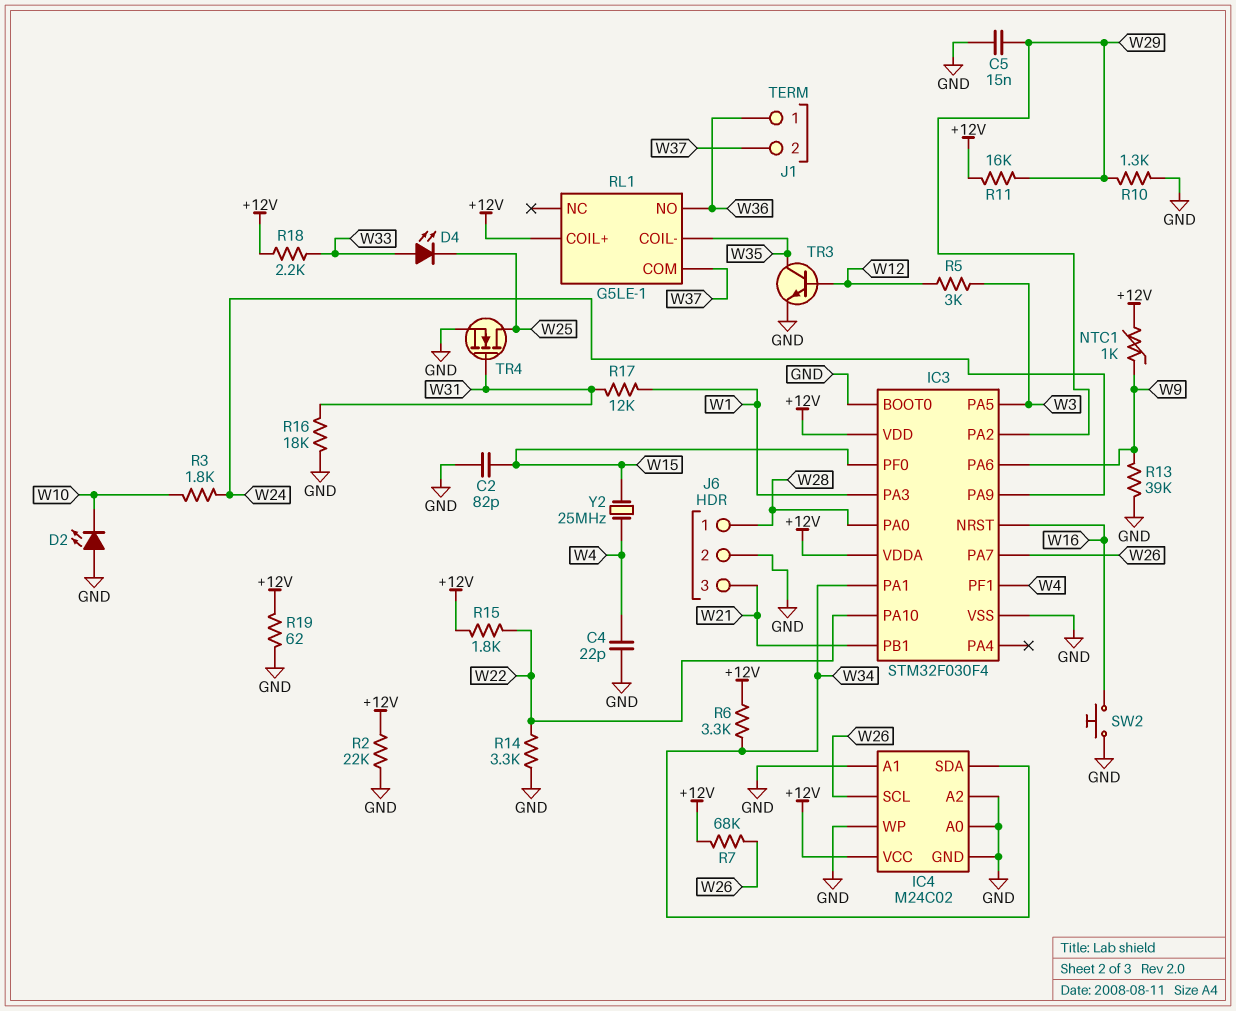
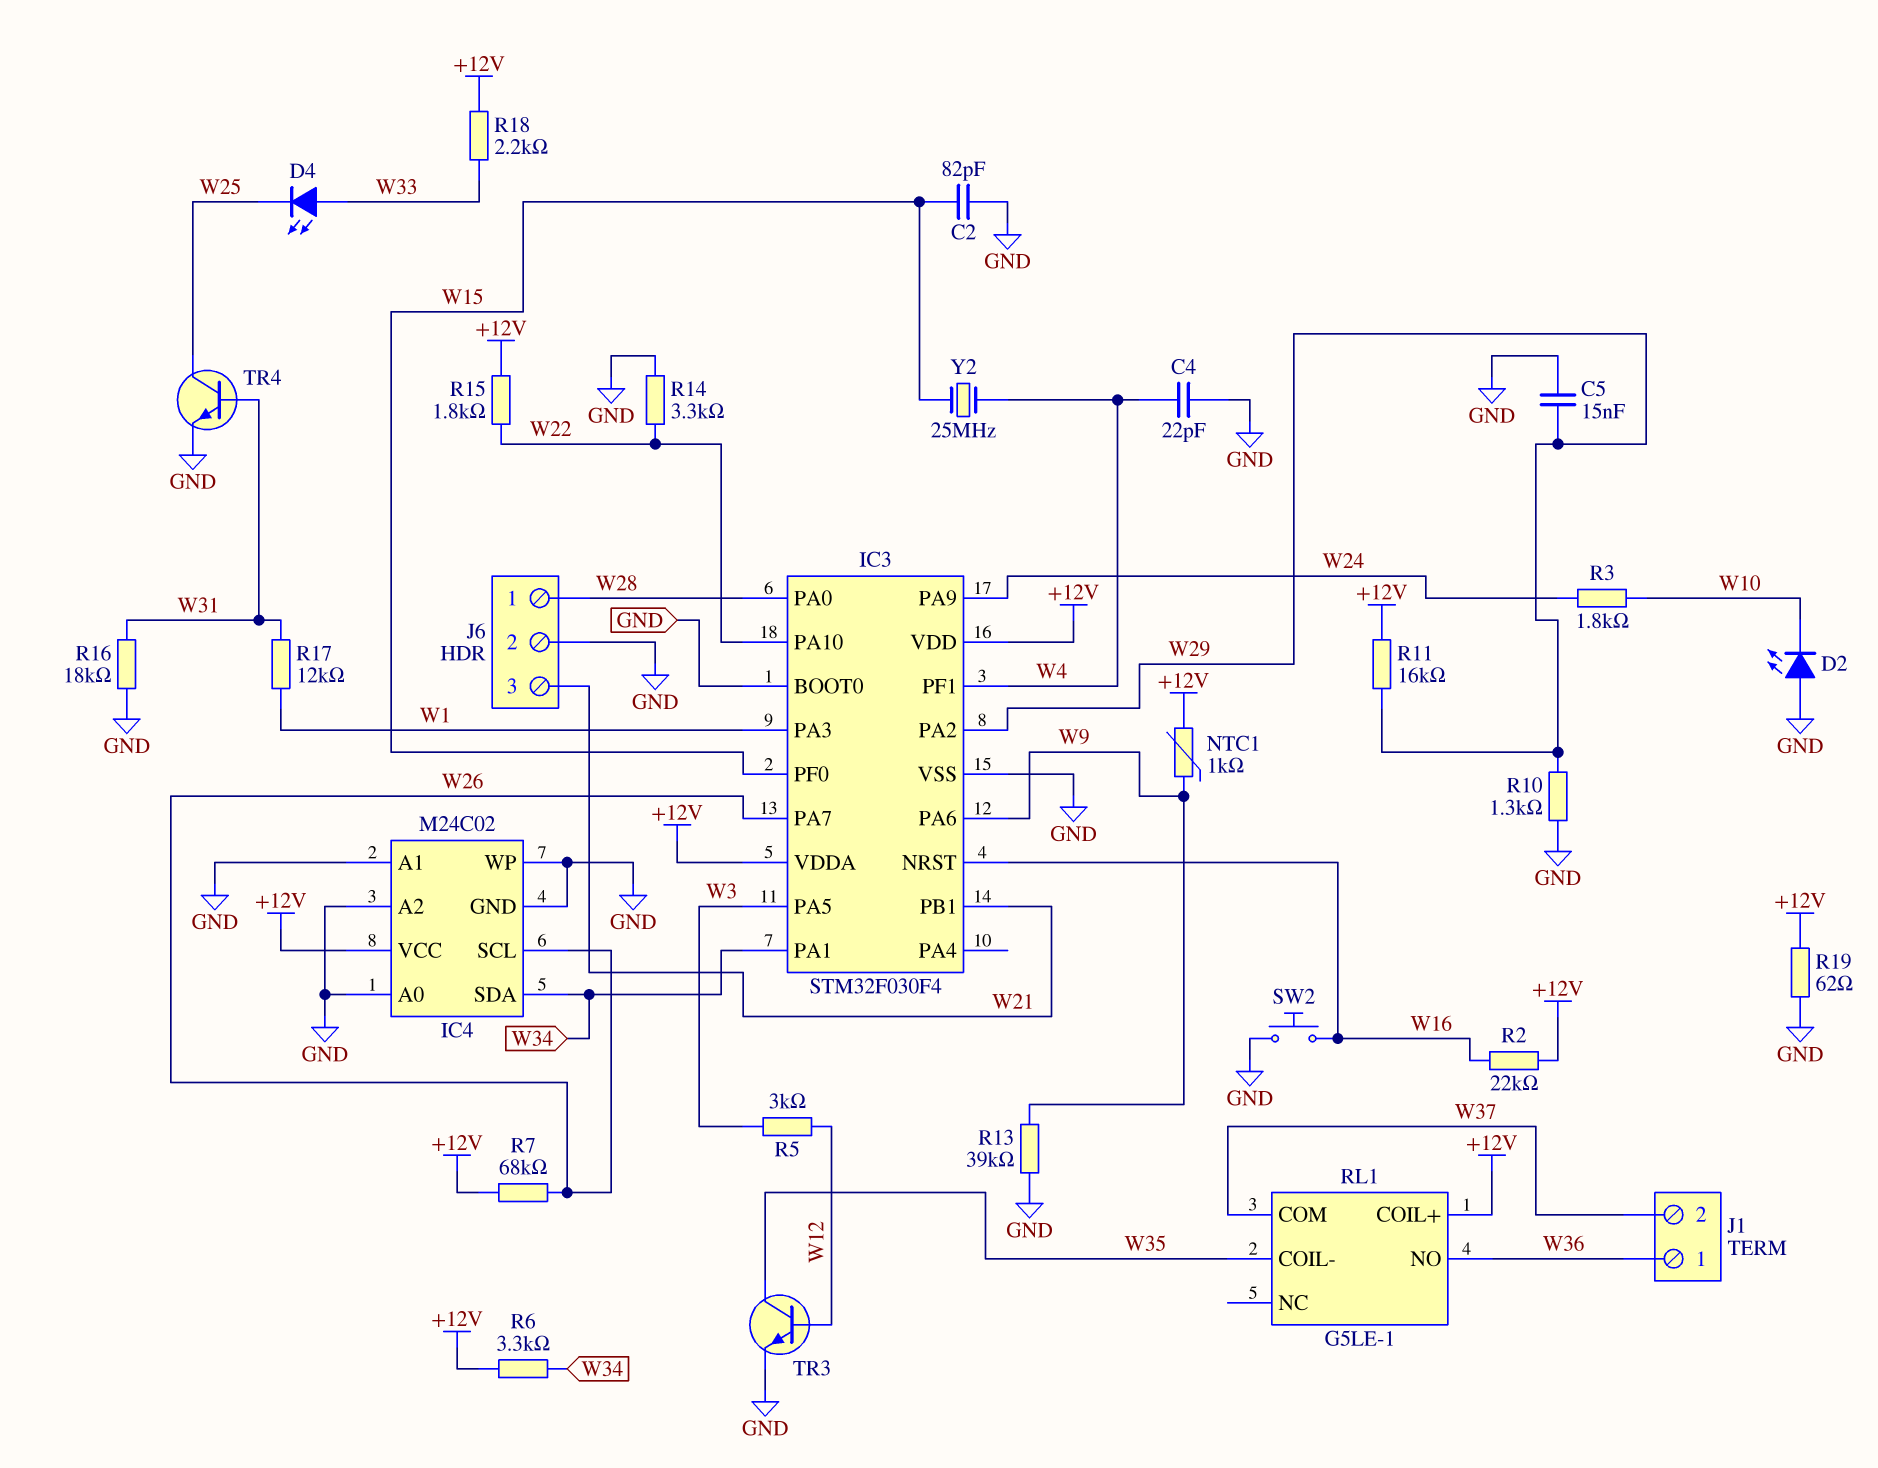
R2: 22k (+12V, GND) -> 22k (+12V, W16)
TR4: NMOS (G W31, D W25, S GND) -> NPN (B W31, C W25, E GND)

